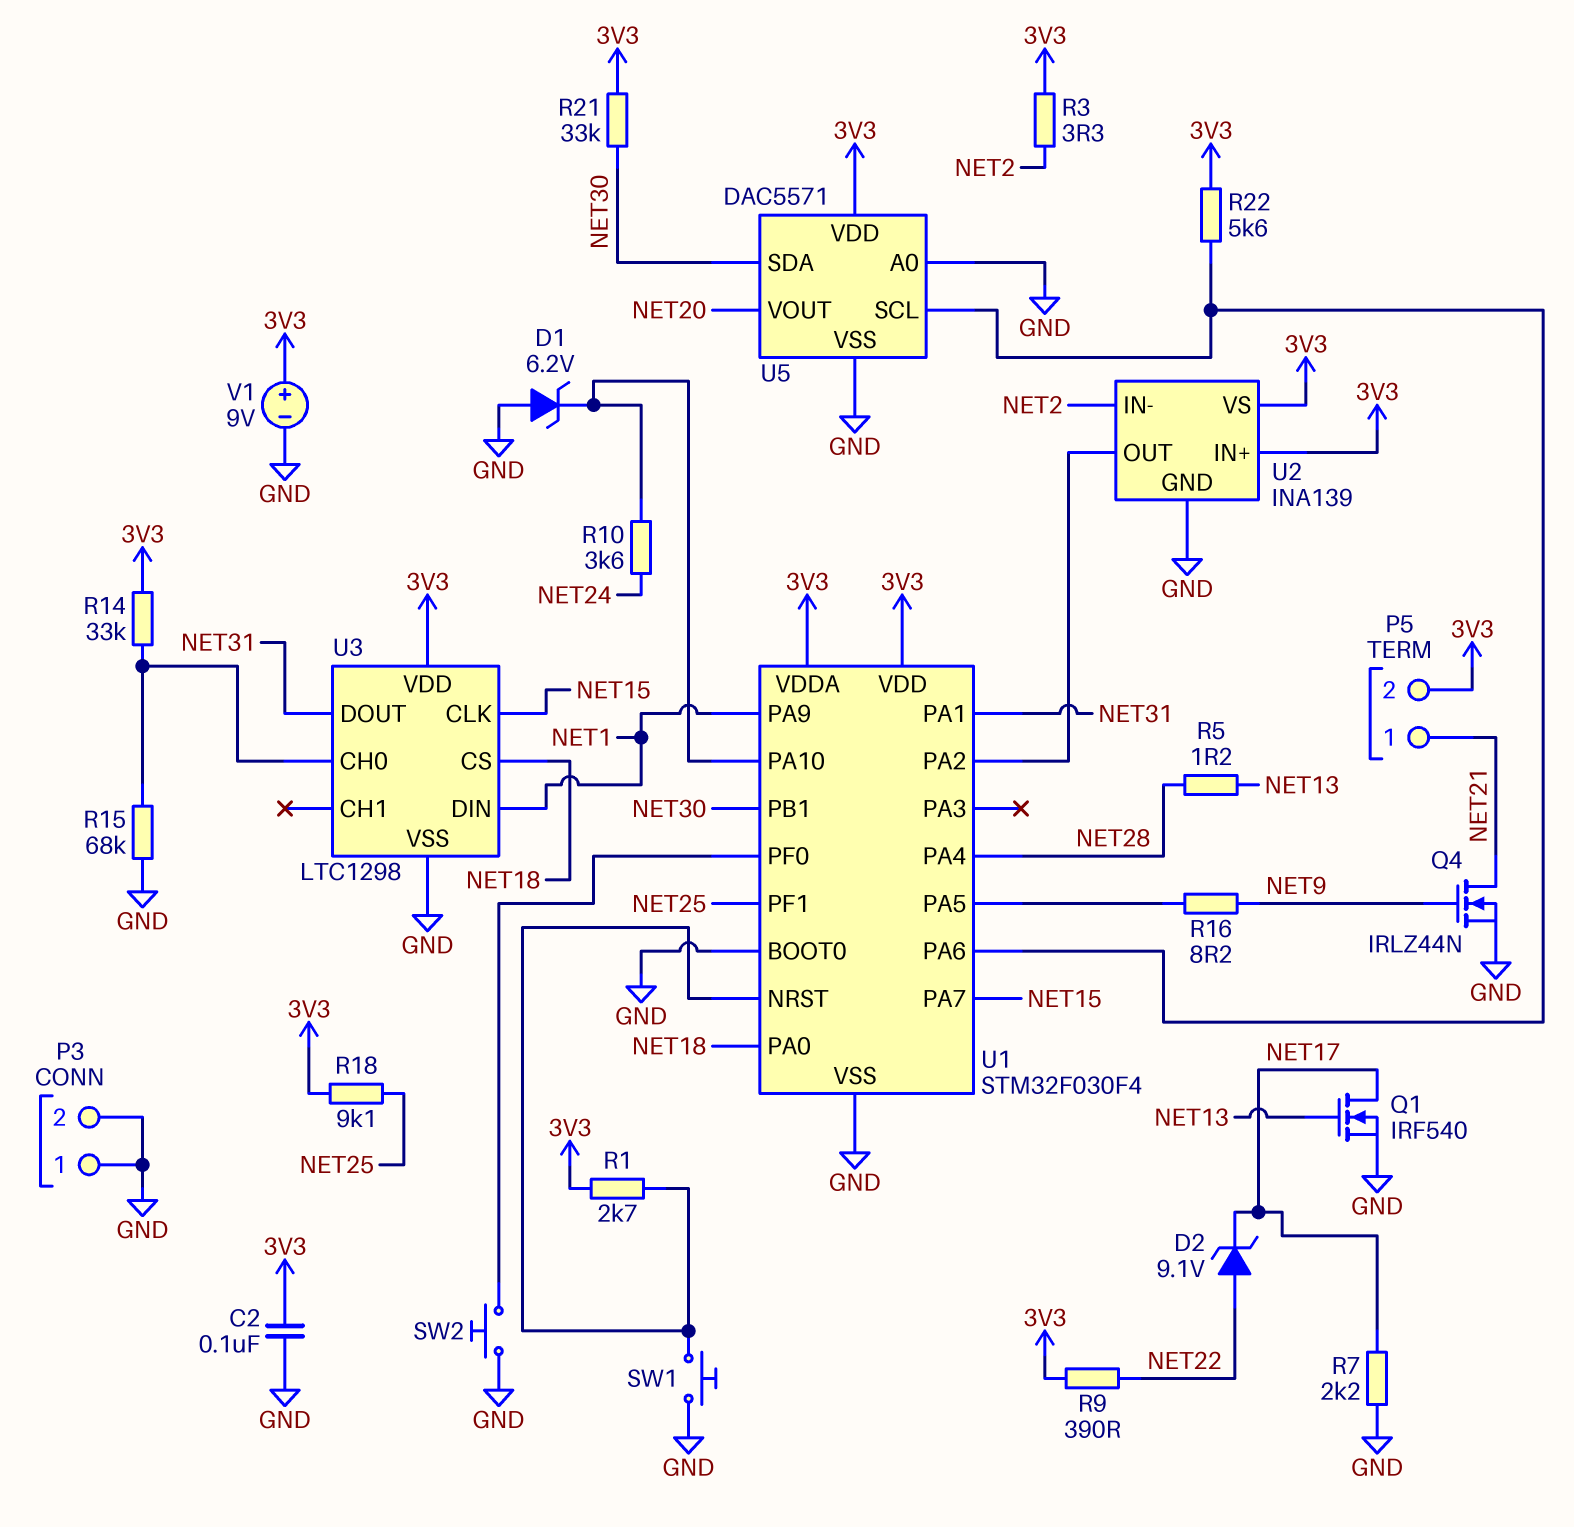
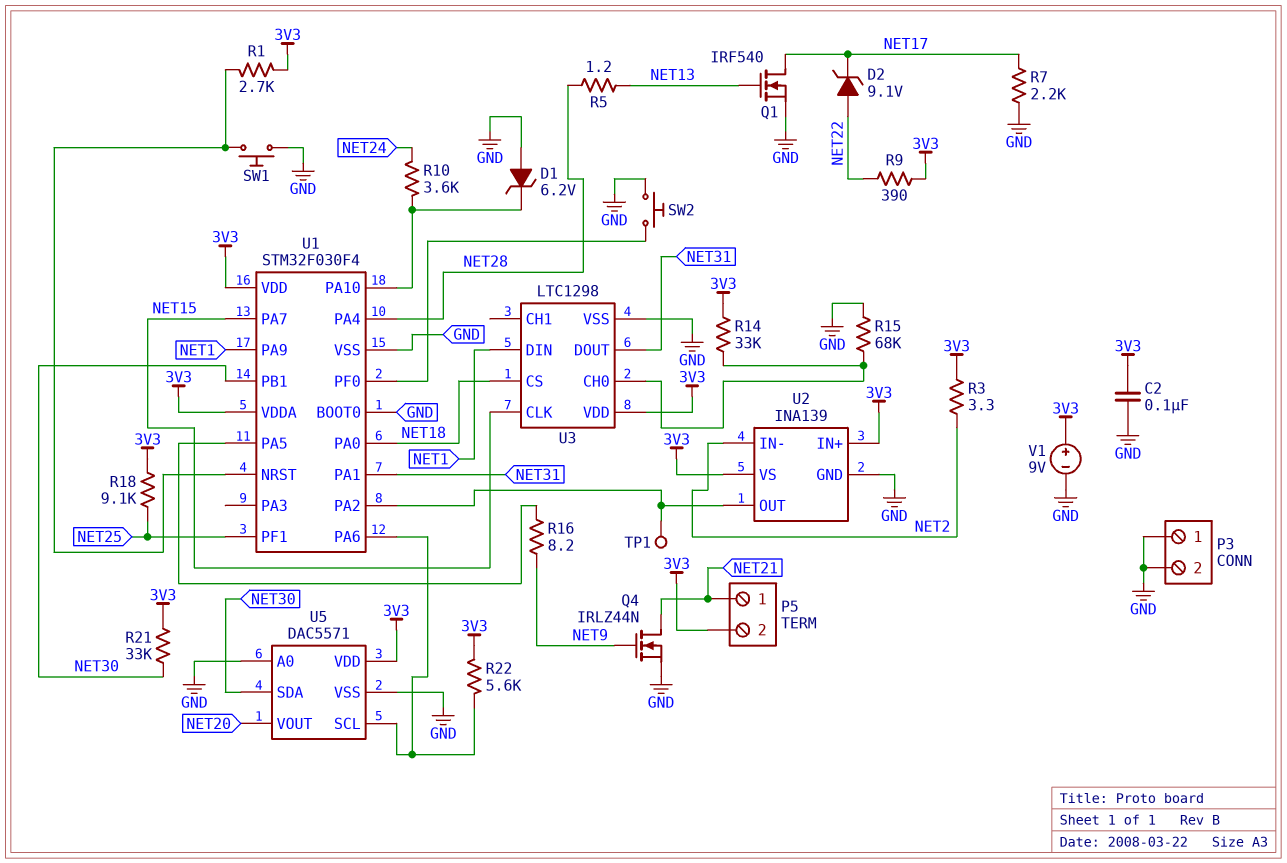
TP1: none -> test point (U1/PA2)

